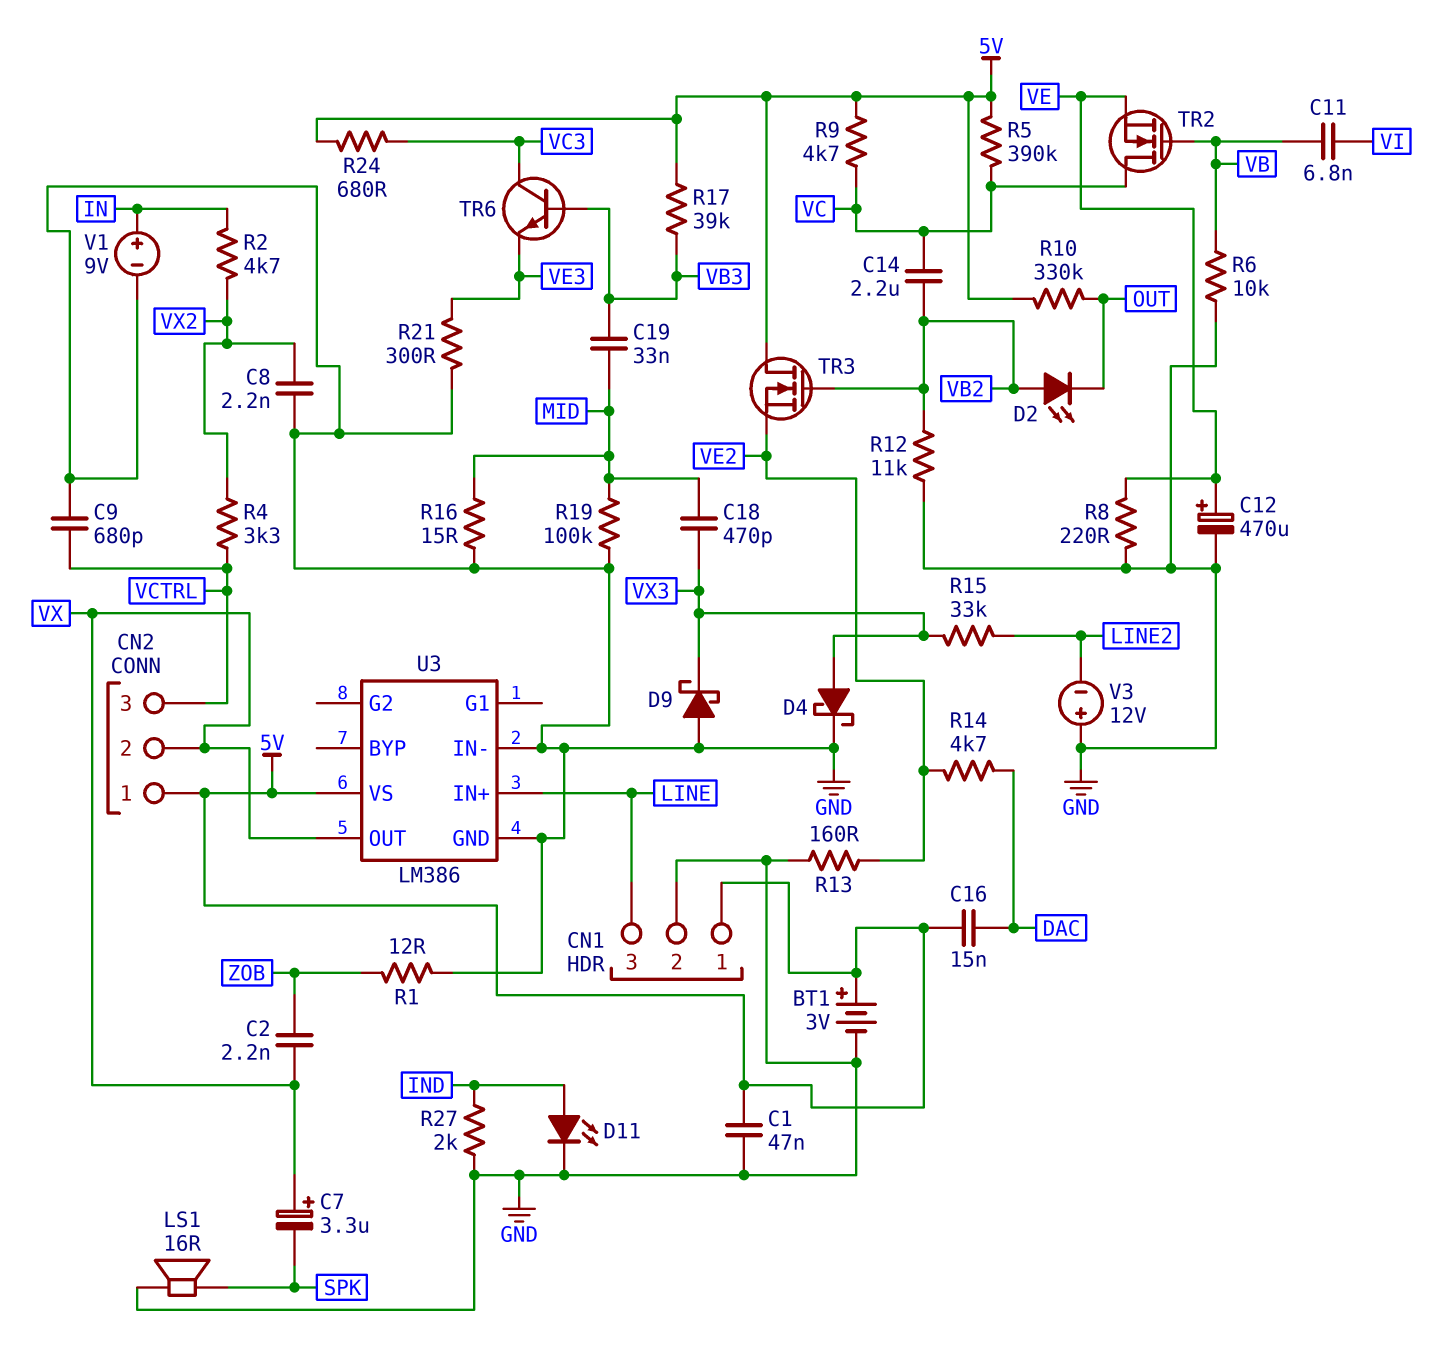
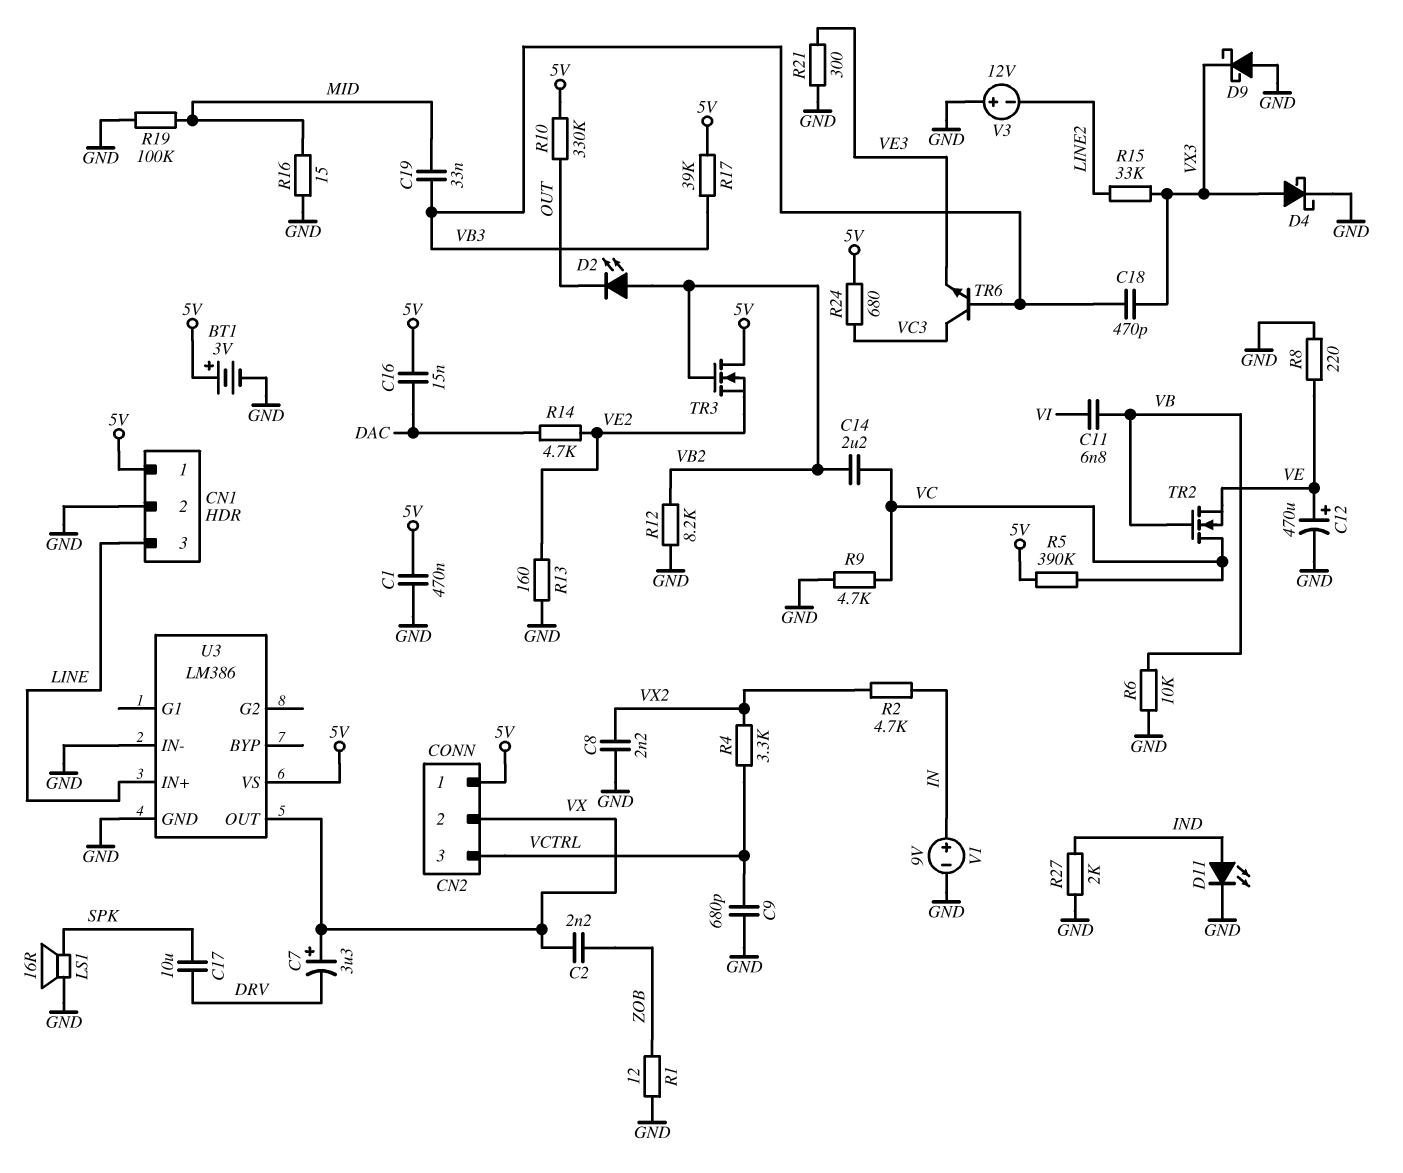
C1: 47nF (5V, GND) -> 470nF (5V, GND)
C7: 3.3uF (plus VX, minus SPK) -> 3.3uF (plus VX, minus DRV)
C17: none -> 10uF (DRV, SPK)
C18: 470pF (MID, VX3) -> 470pF (VB3, VX3)
R9: 4.7k (5V, VC) -> 4.7k (GND, VC)
R12: 11k (GND, VB2) -> 8.2k (GND, VB2)

